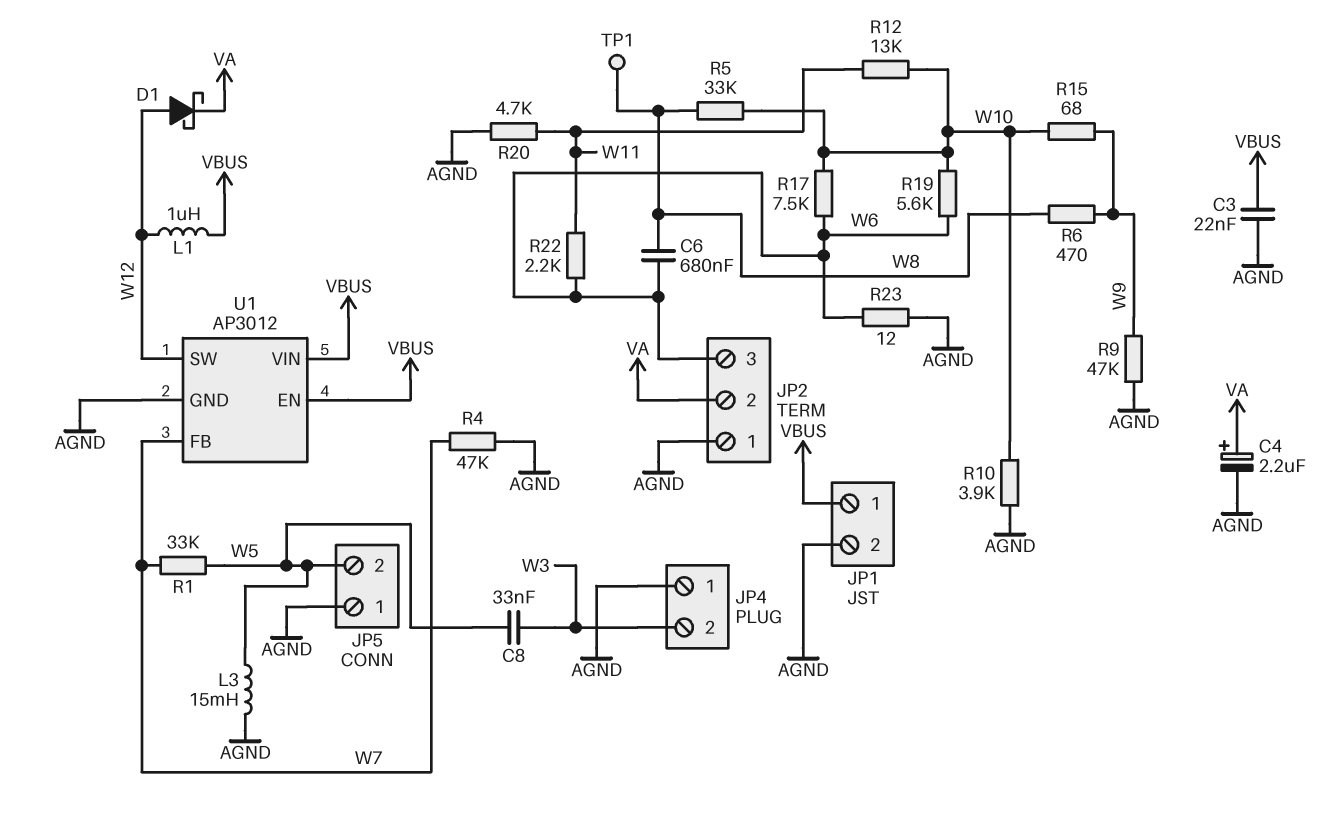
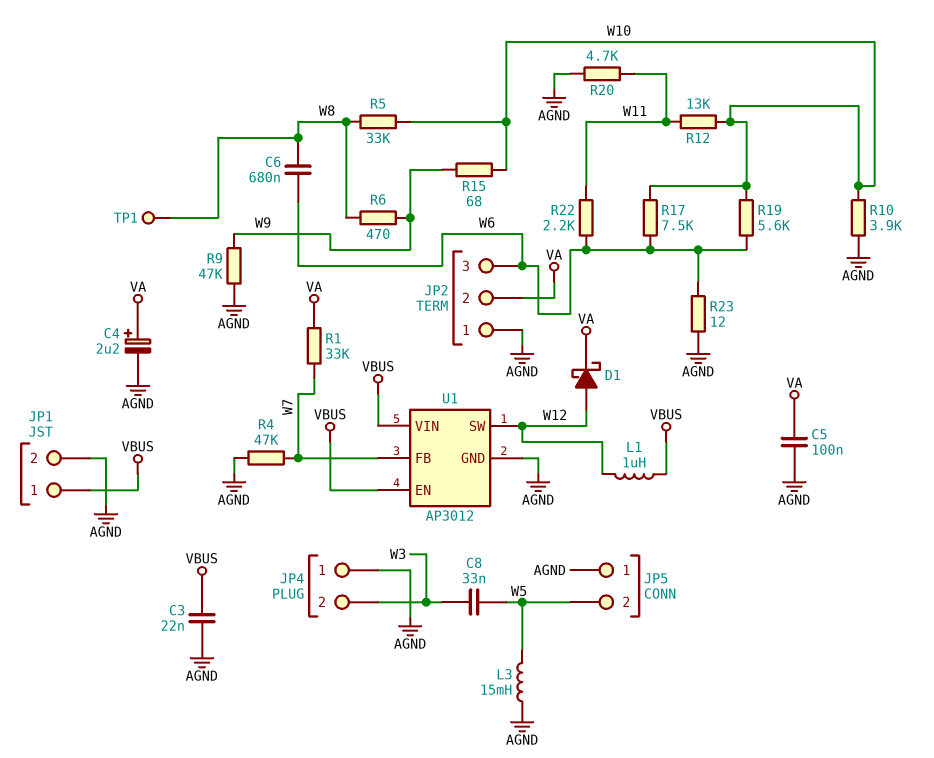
C5: none -> 100nF (AGND, VA)
R1: 33k (W5, W7) -> 33k (VA, W7)

